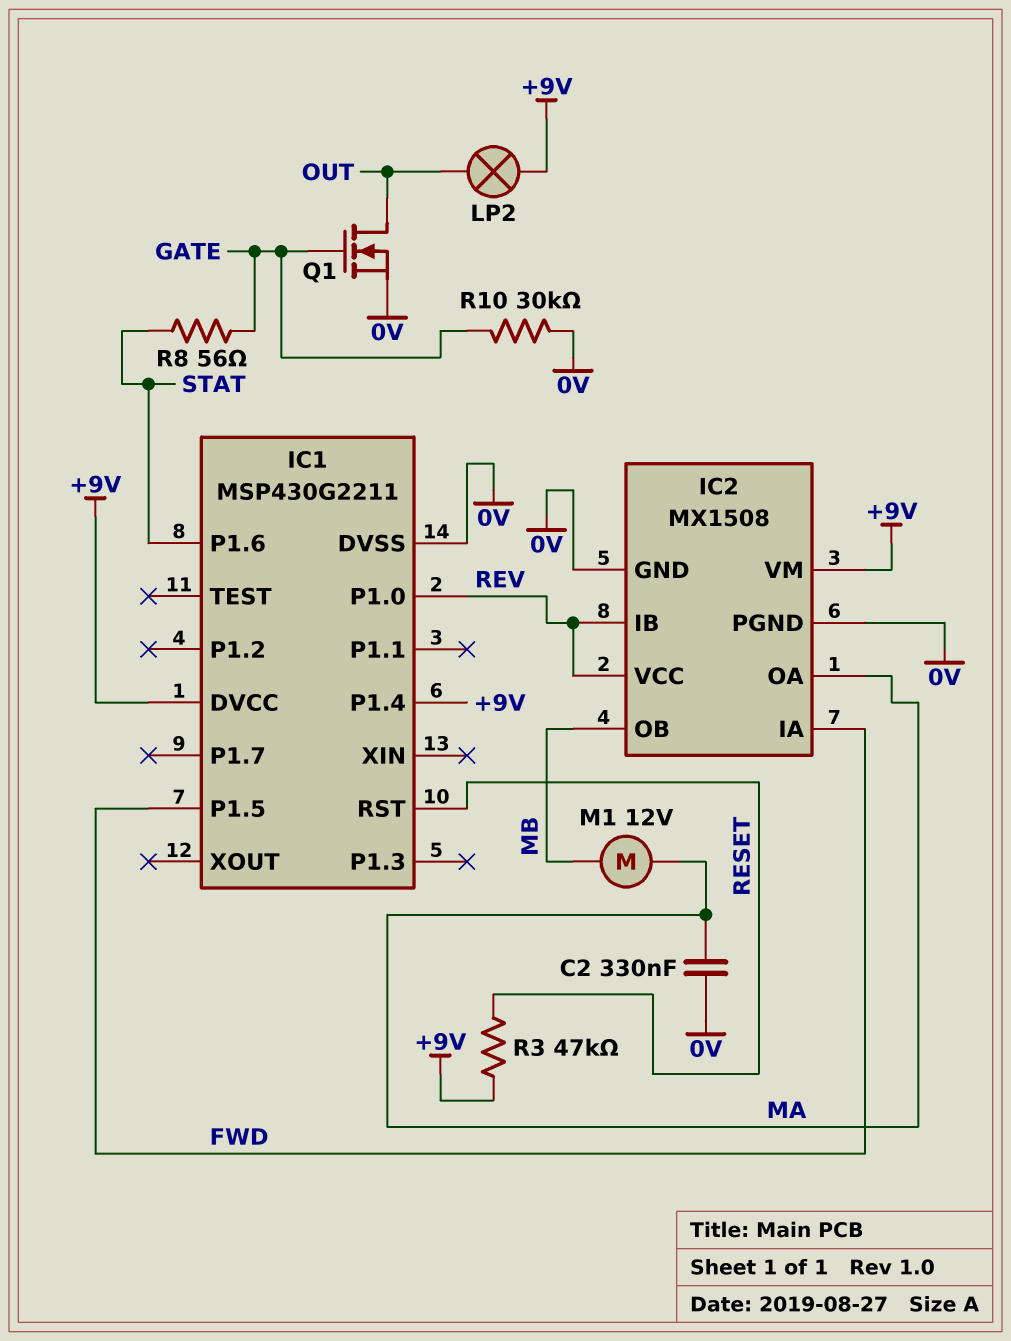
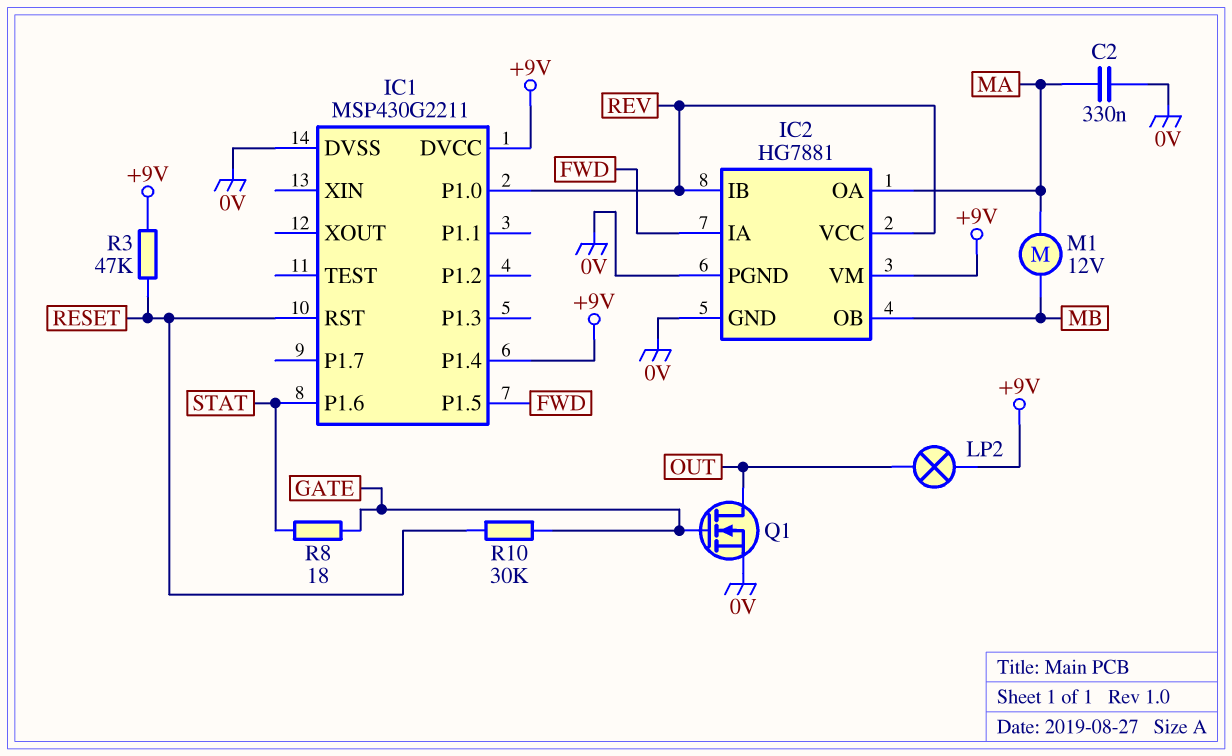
IC2: MX1508 -> HG7881
R8: 56 (GATE, STAT) -> 18 (GATE, STAT)
R10: 30k (0V, GATE) -> 30k (GATE, RESET)

